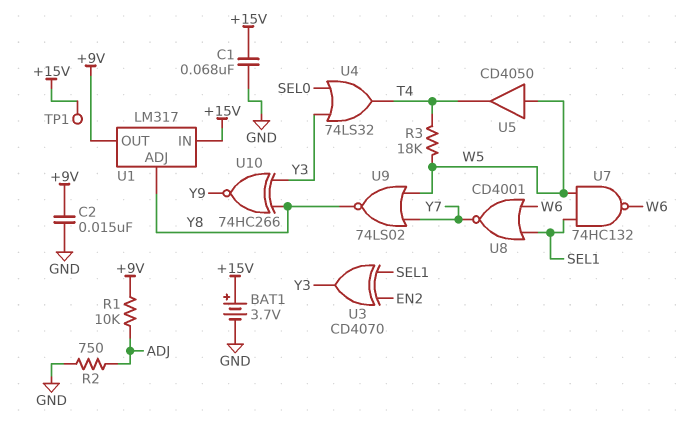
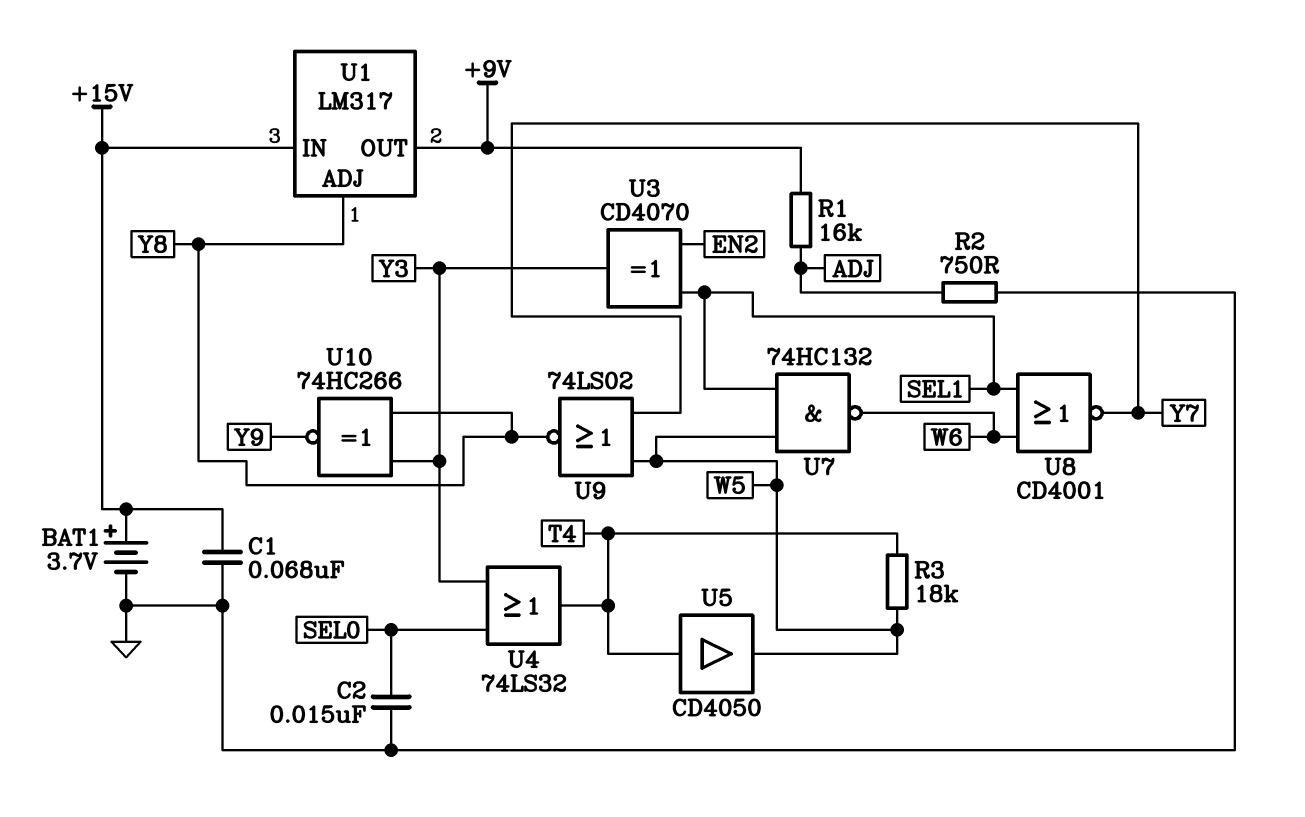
C2: 15nF (+9V, GND) -> 15nF (GND, SEL0)
R1: 10k (+9V, ADJ) -> 16k (+9V, ADJ)
TP1: test point (+15V) -> none
U5: buffer CD4050 (in W5, out T4) -> buffer CD4050 (in T4, out W5)

